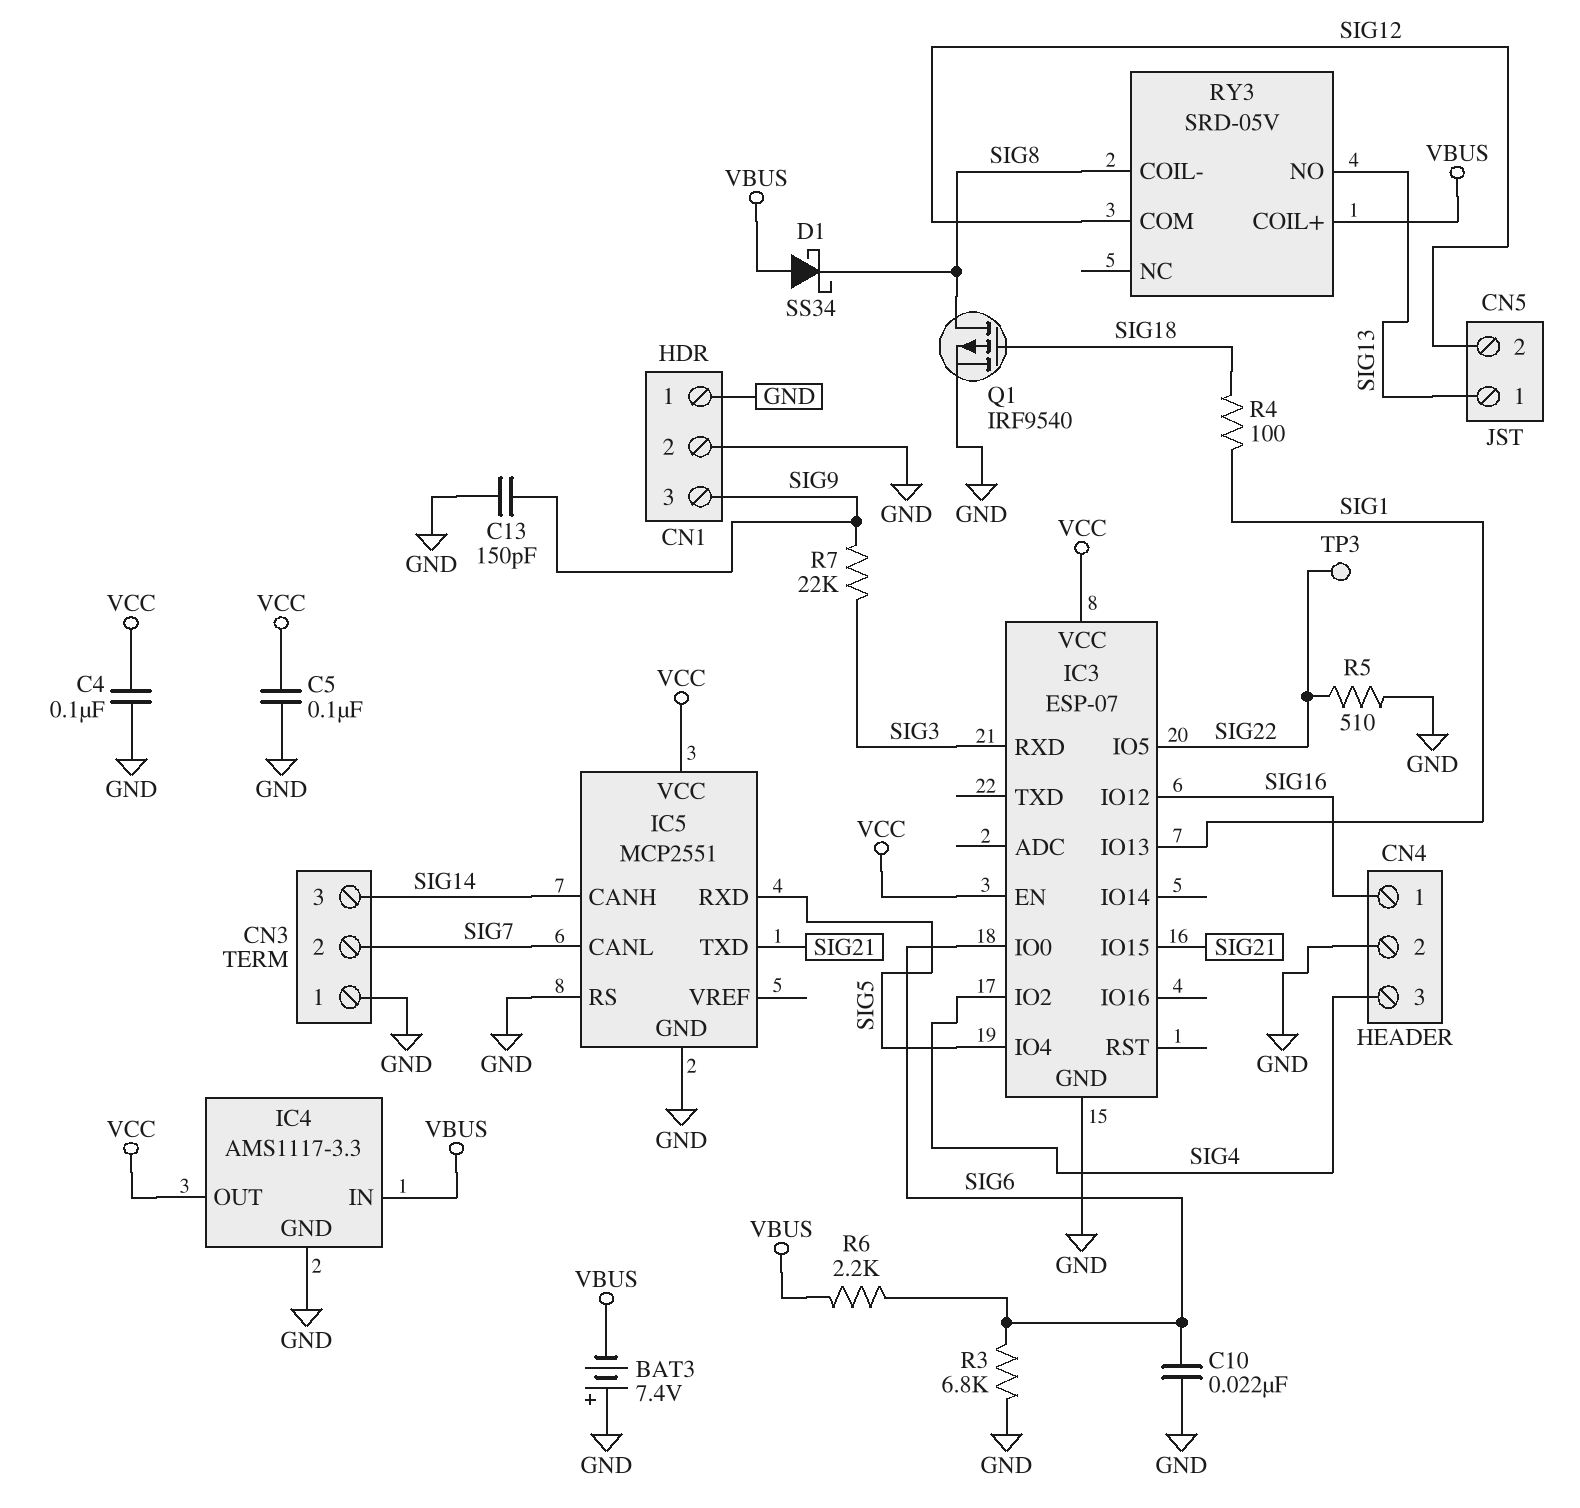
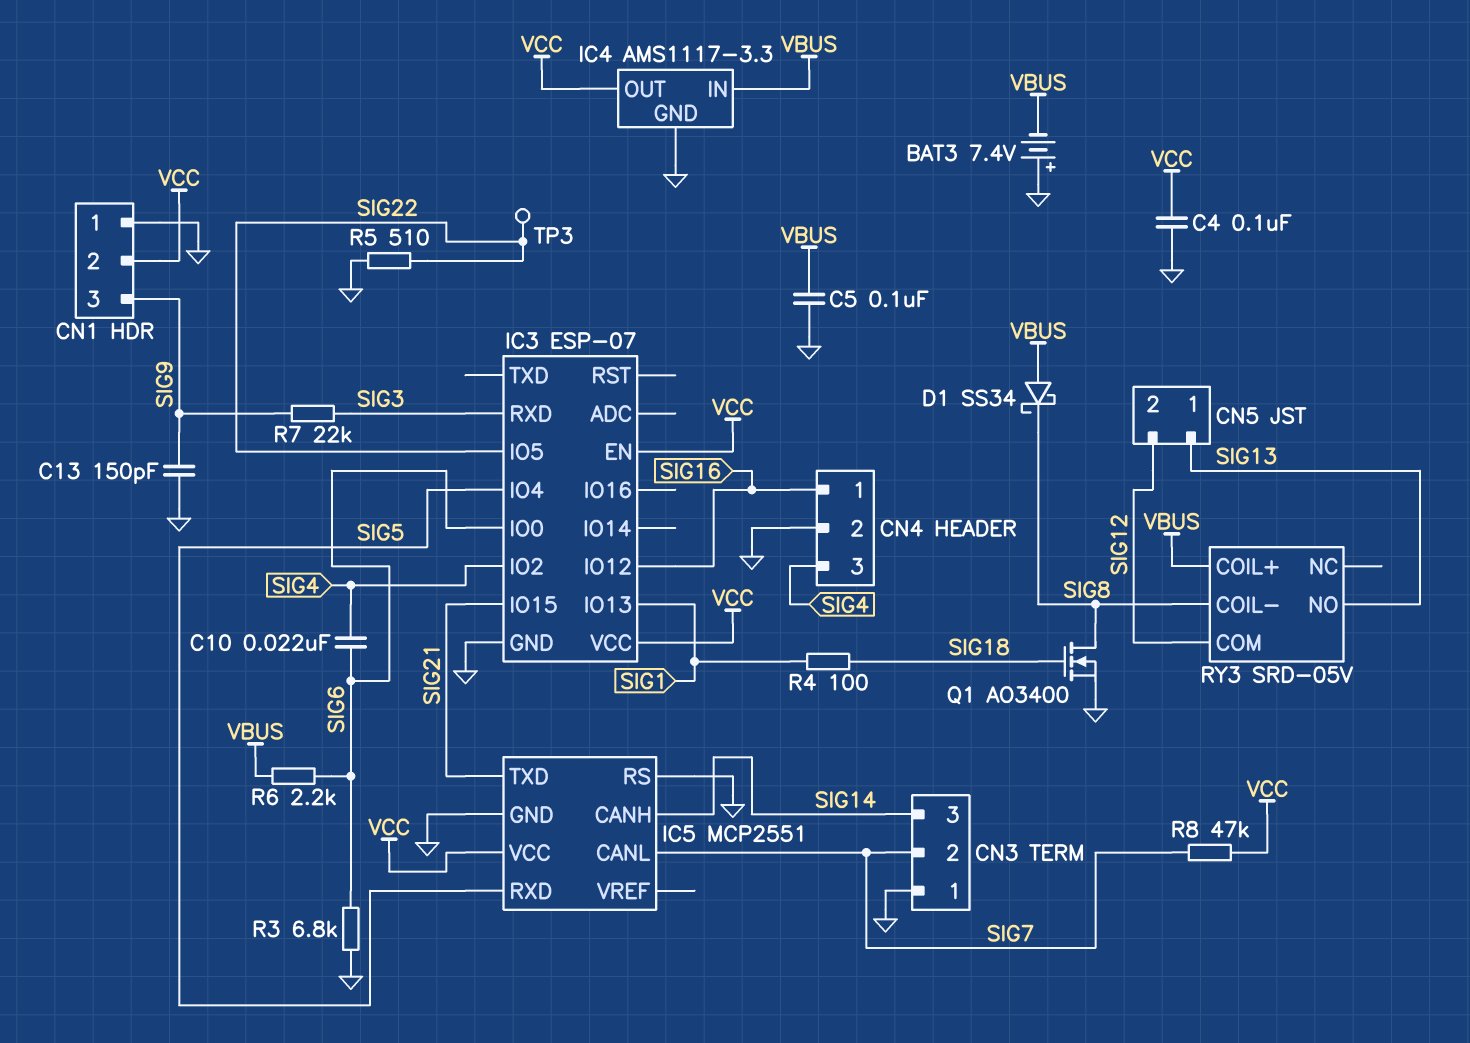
C5: 100nF (GND, VCC) -> 100nF (GND, VBUS)
C10: 22nF (GND, SIG6) -> 22nF (SIG4, SIG6)
CN1 pin 2: GND -> VCC
Q1: PMOS IRF9540 (G SIG18, D SIG8, S GND) -> NMOS AO3400 (G SIG18, D SIG8, S GND)
R8: none -> 47k (SIG7, VCC)

